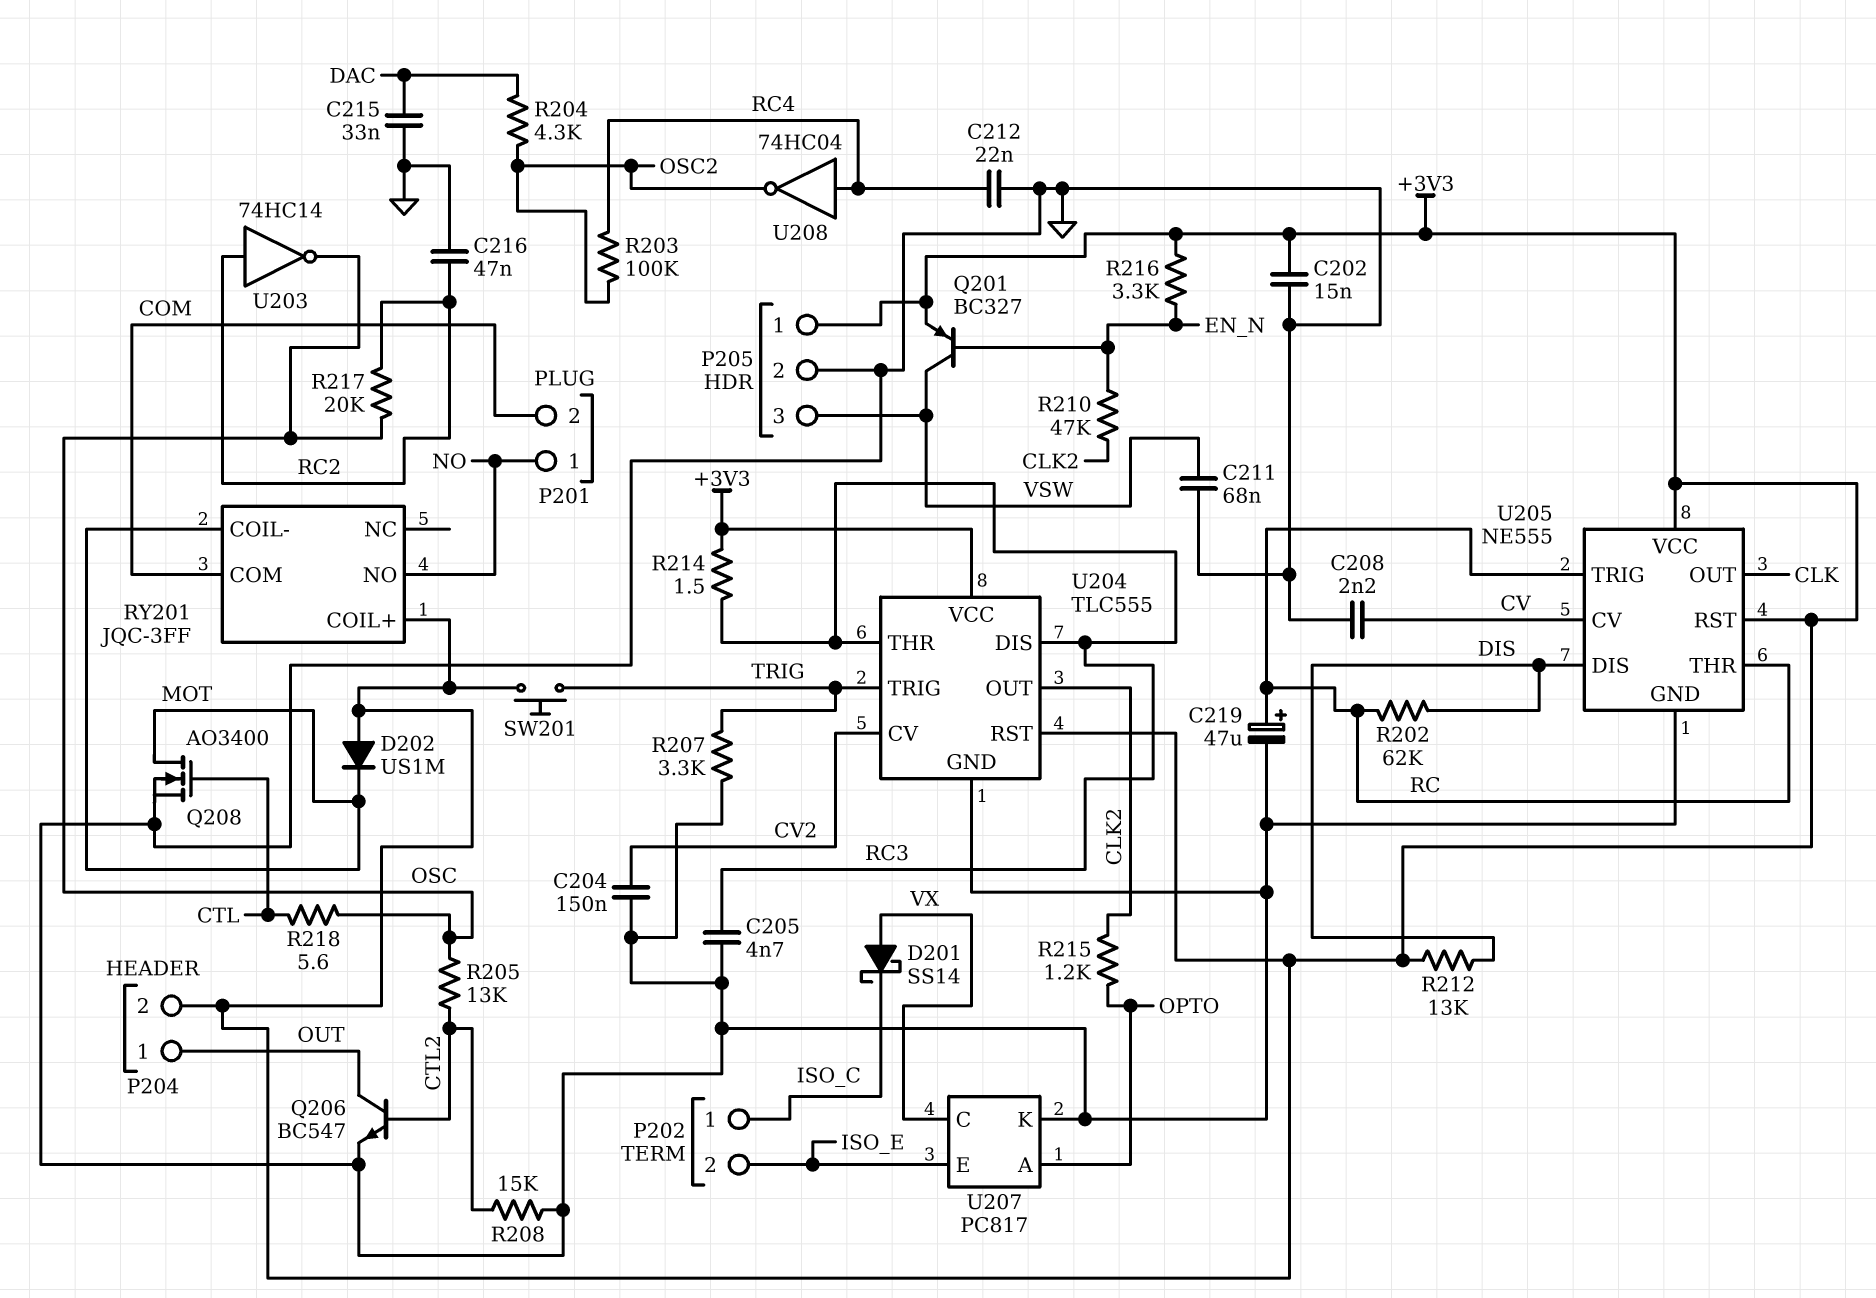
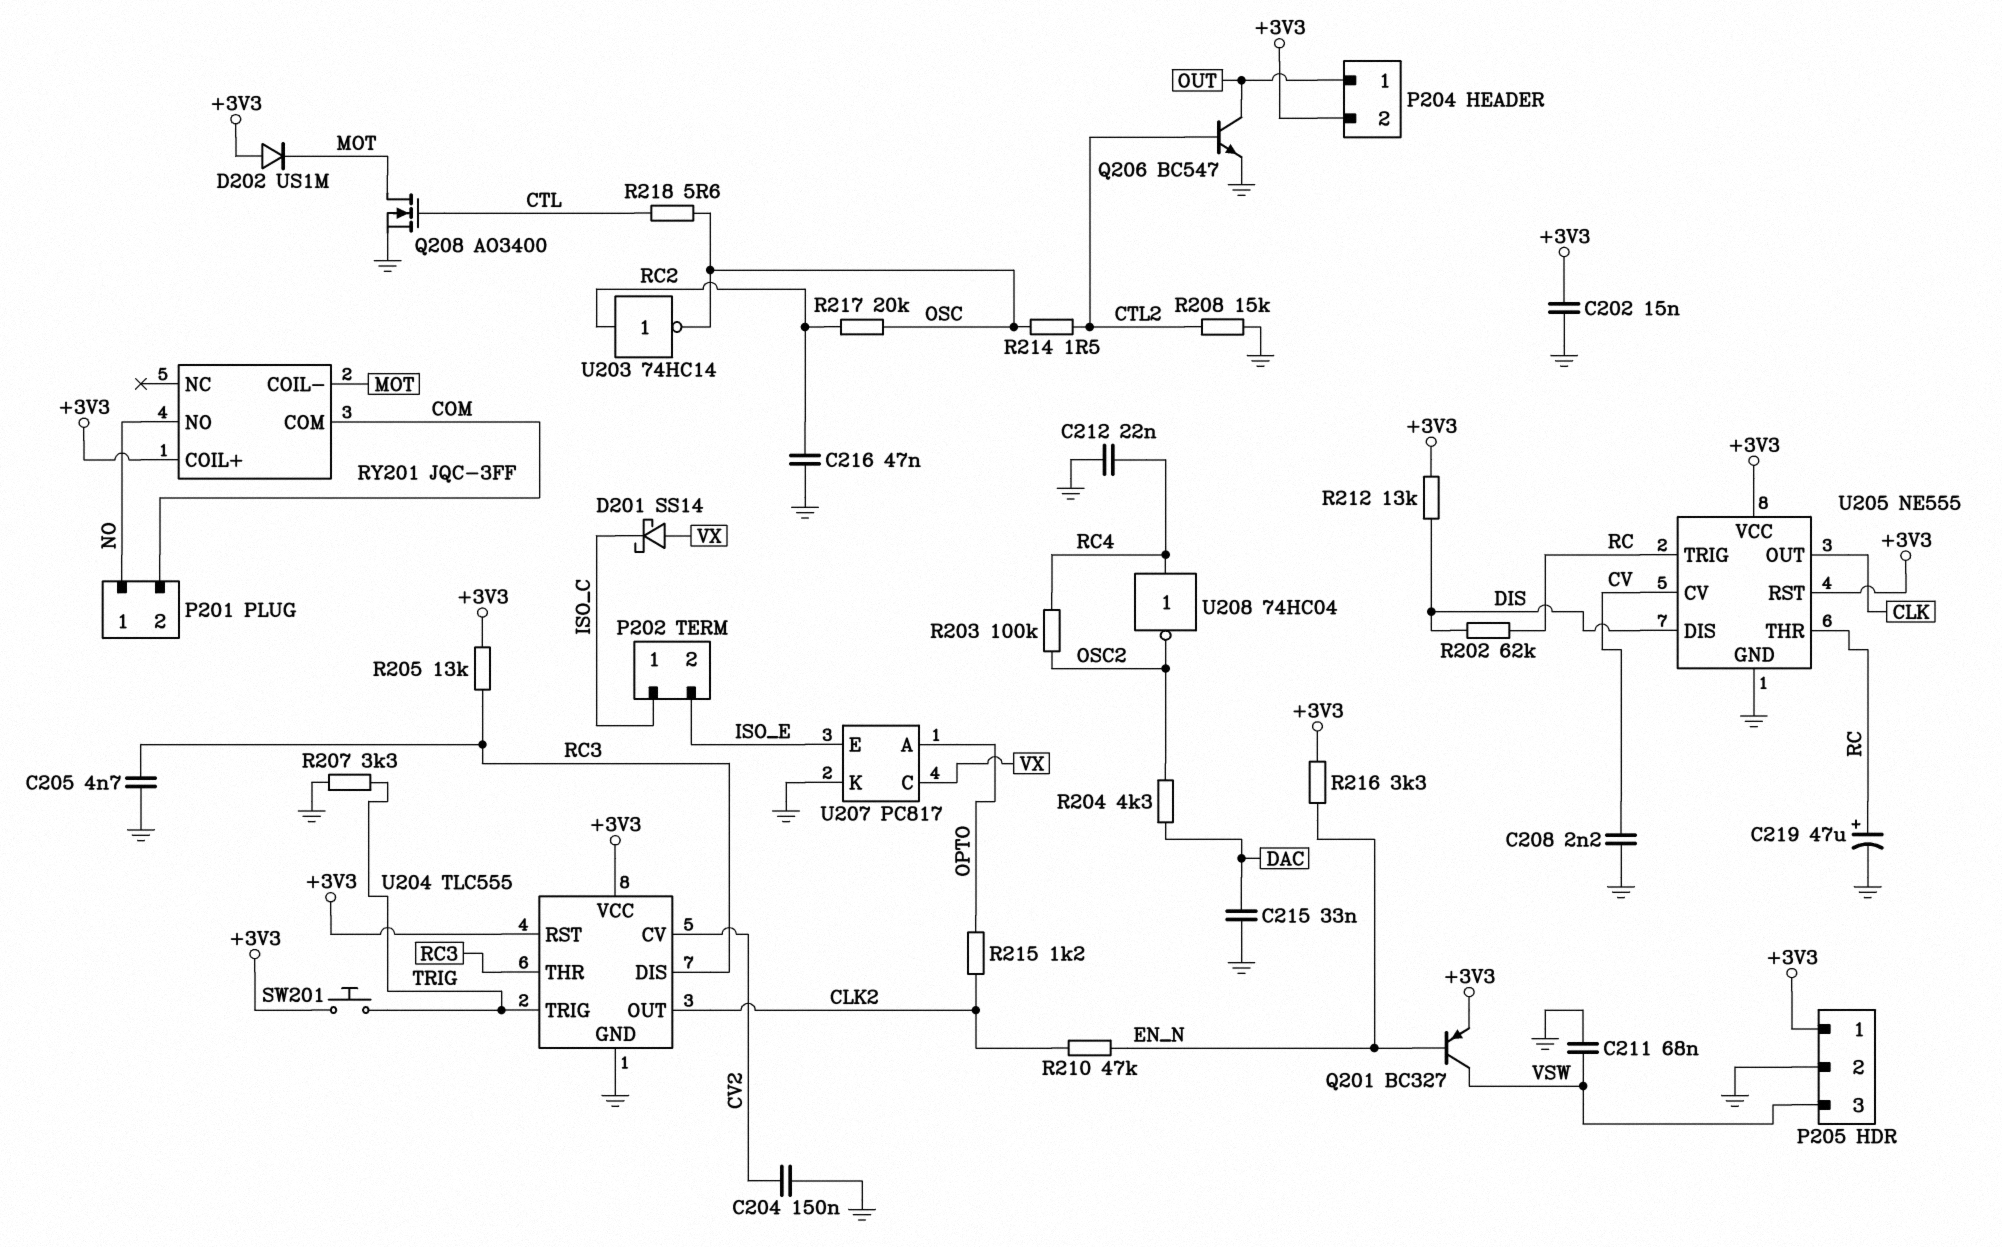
R205: 13k (CTL2, OSC) -> 13k (+3V3, RC3)
R214: 1.5 (+3V3, RC3) -> 1.5 (CTL2, OSC)

